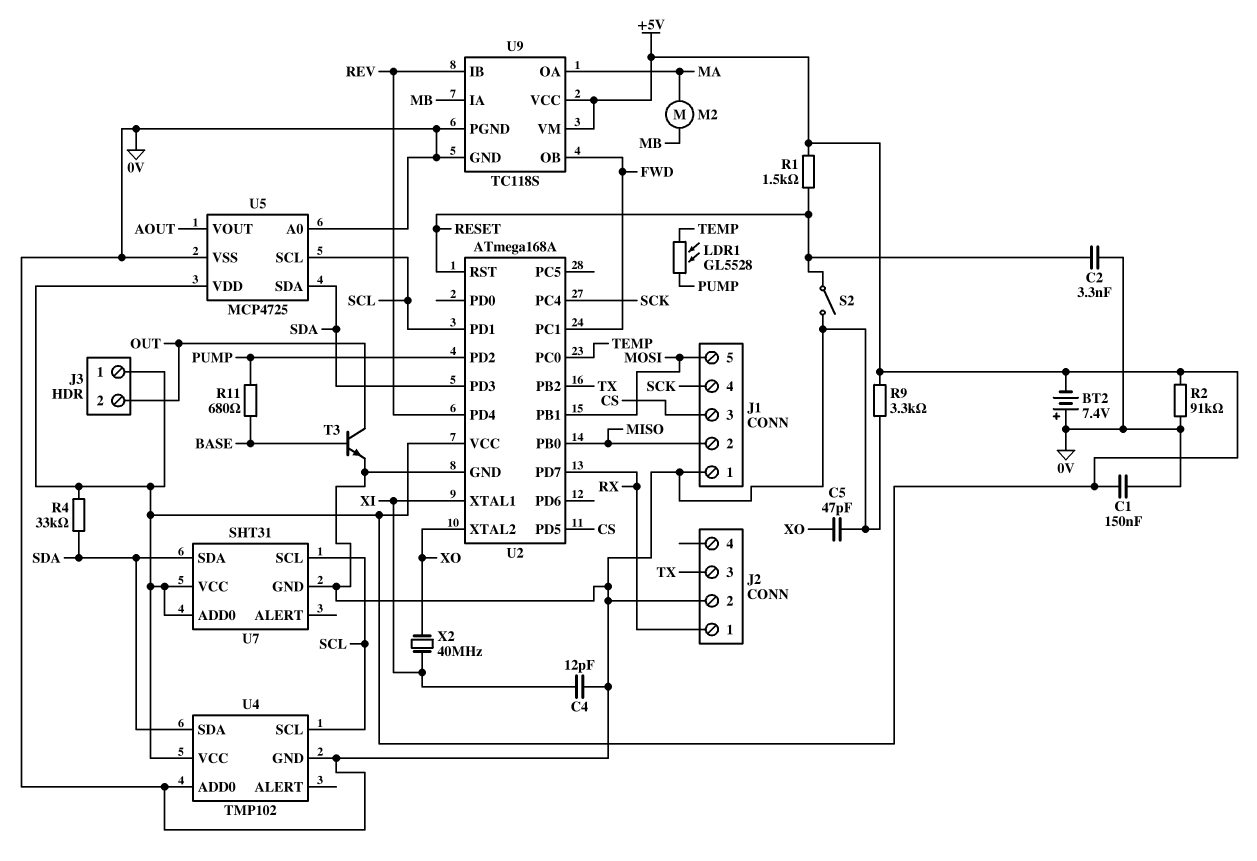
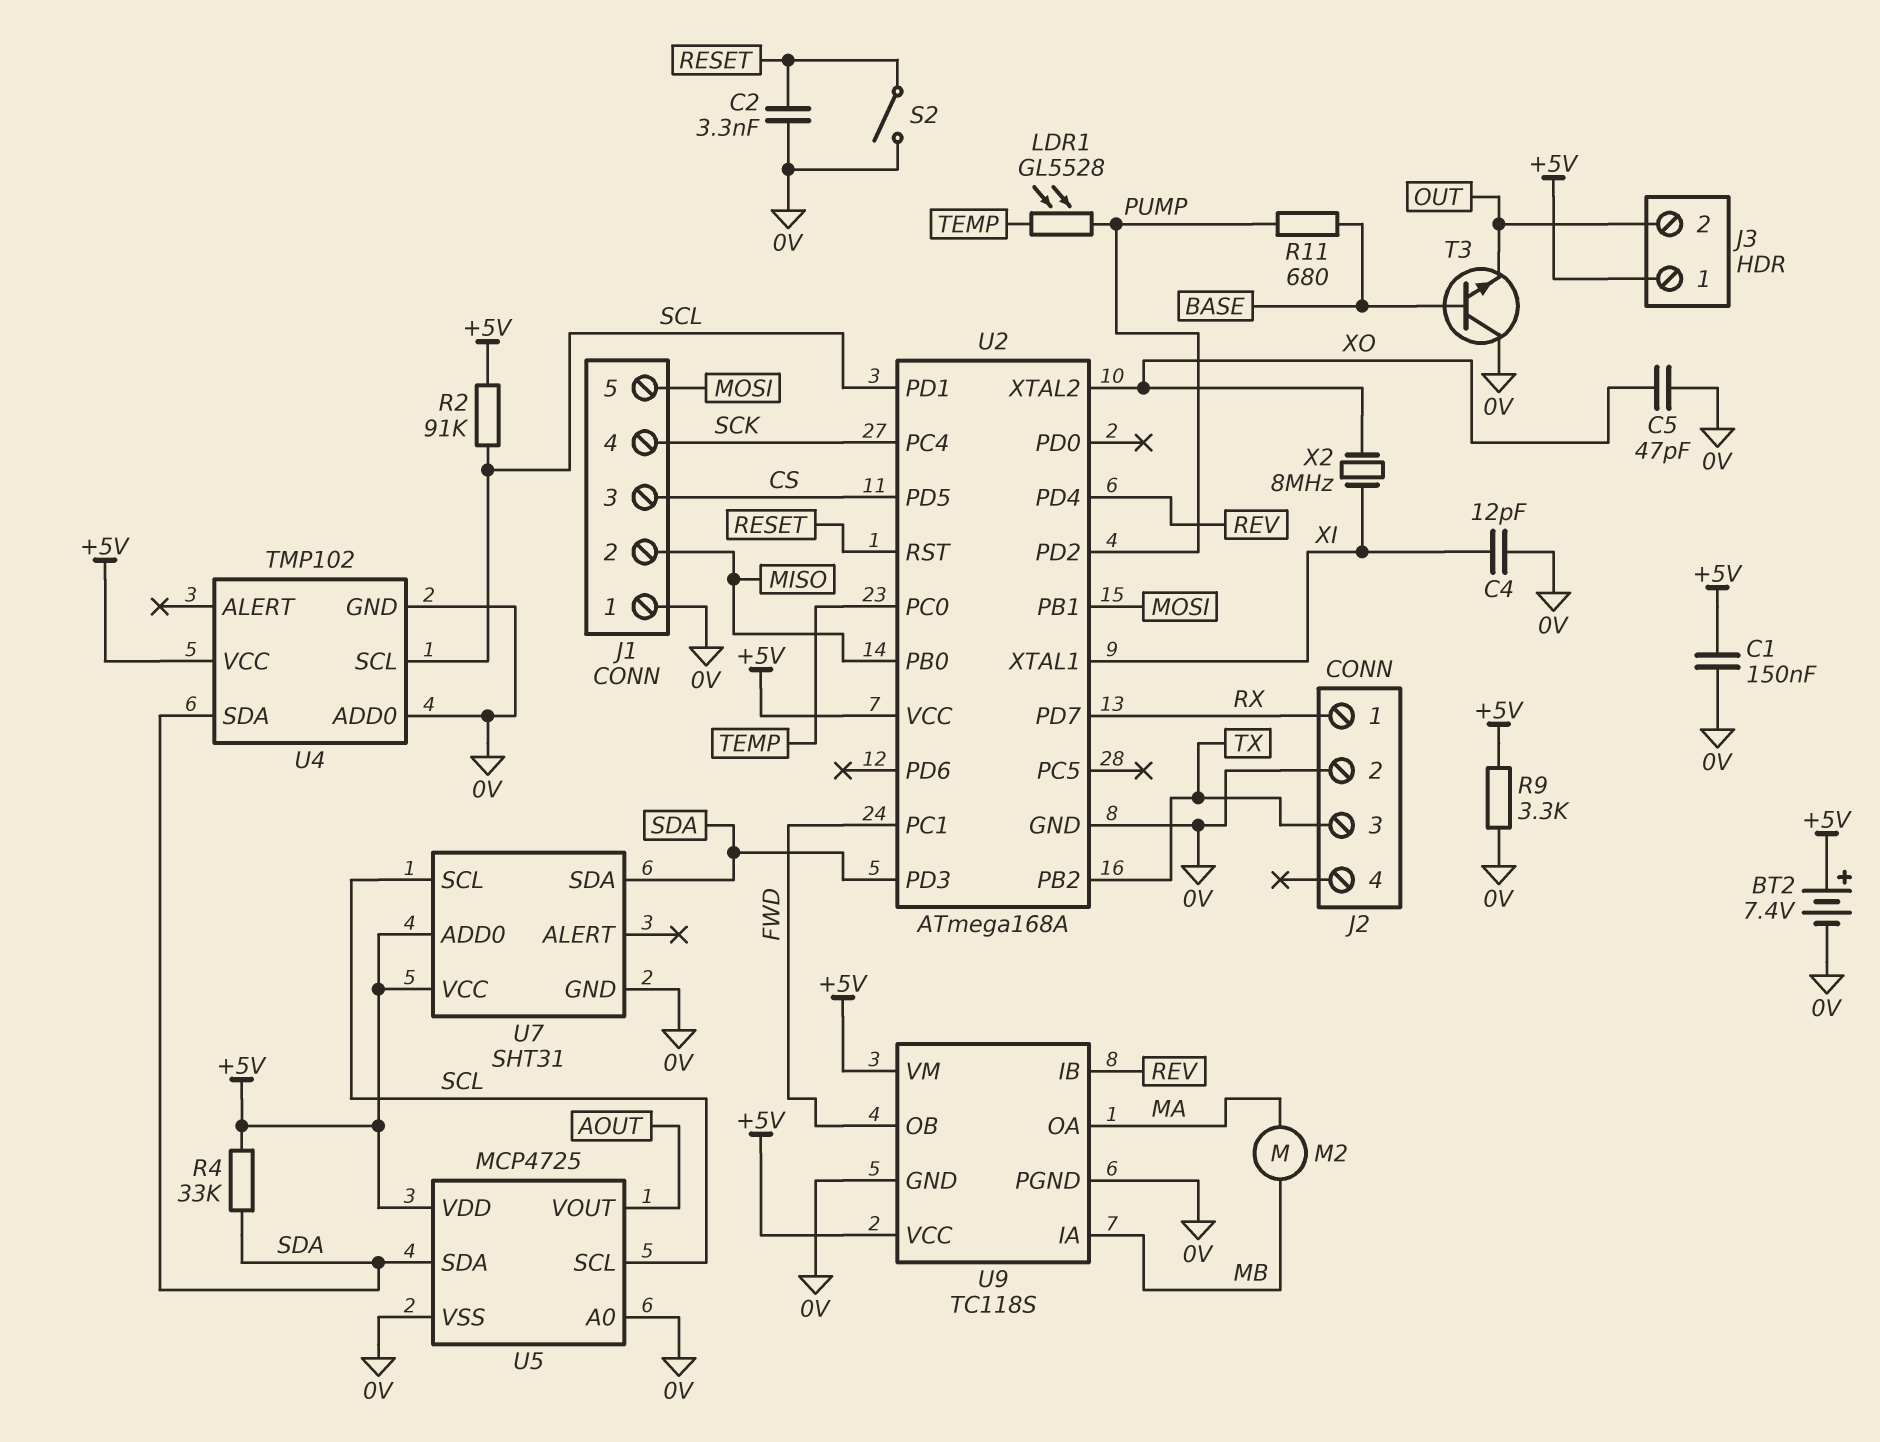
BT2: 7.4V (plus 0V, minus +5V) -> 7.4V (plus +5V, minus 0V)
R1: 1.5k (+5V, RESET) -> none
R2: 91k (+5V, 0V) -> 91k (+5V, SCL)
T3: NPN (B BASE, C OUT, E 0V) -> NPN (B BASE, C 0V, E OUT)
X2: 40MHz (XI, XO) -> 8MHz (XI, XO)

